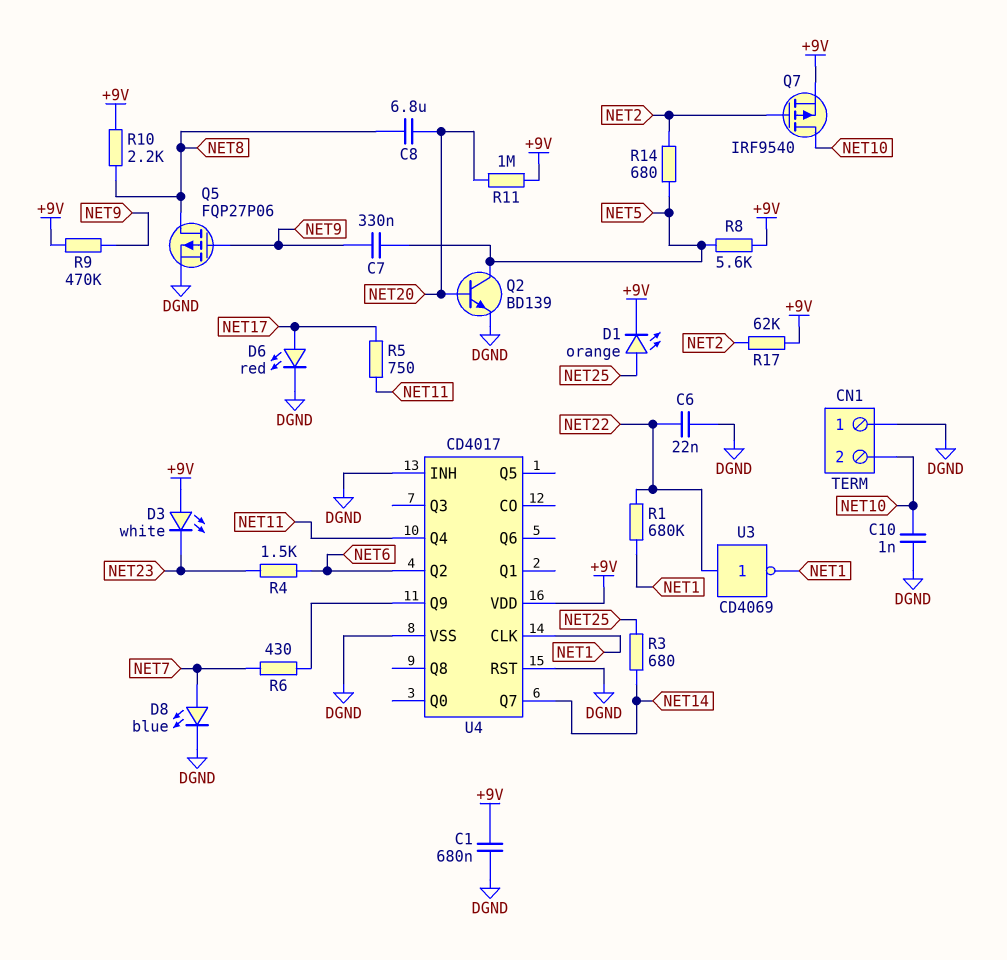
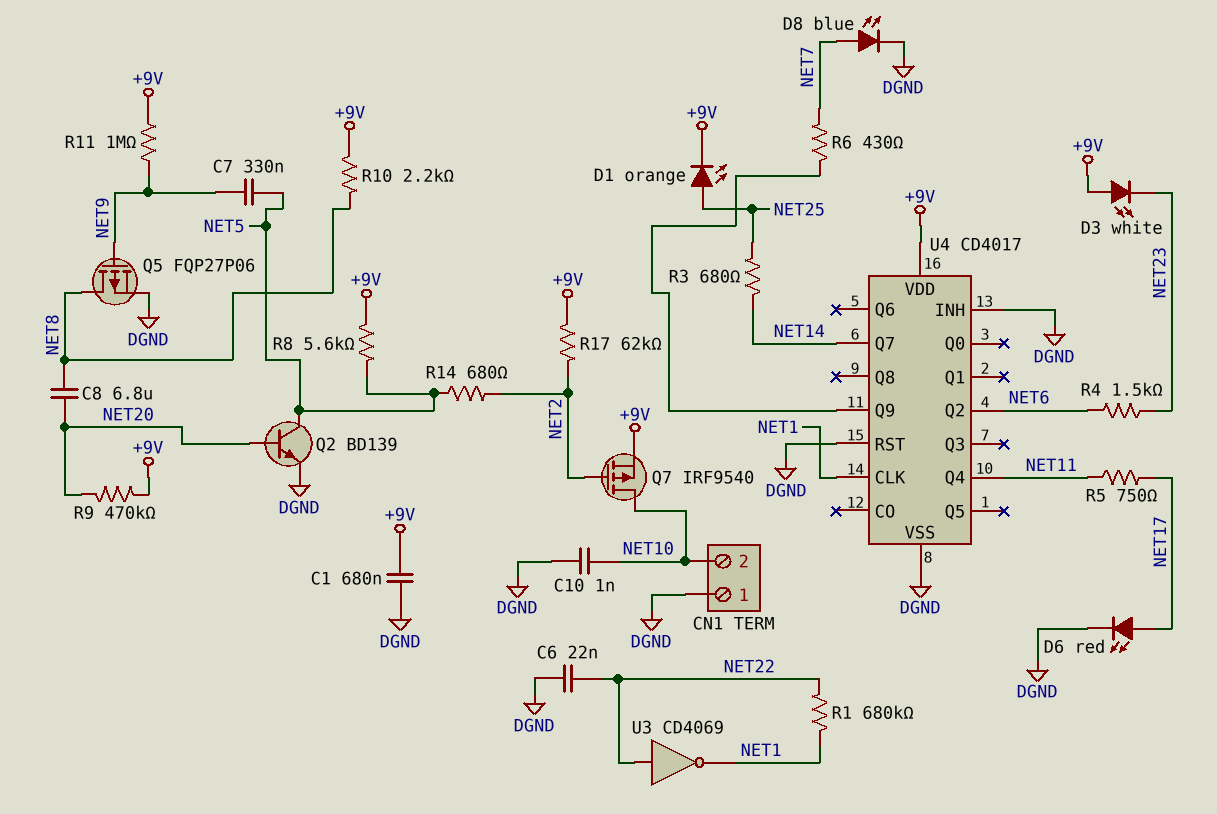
R9: 470k (+9V, NET9) -> 470k (+9V, NET20)
R11: 1M (+9V, NET20) -> 1M (+9V, NET9)

